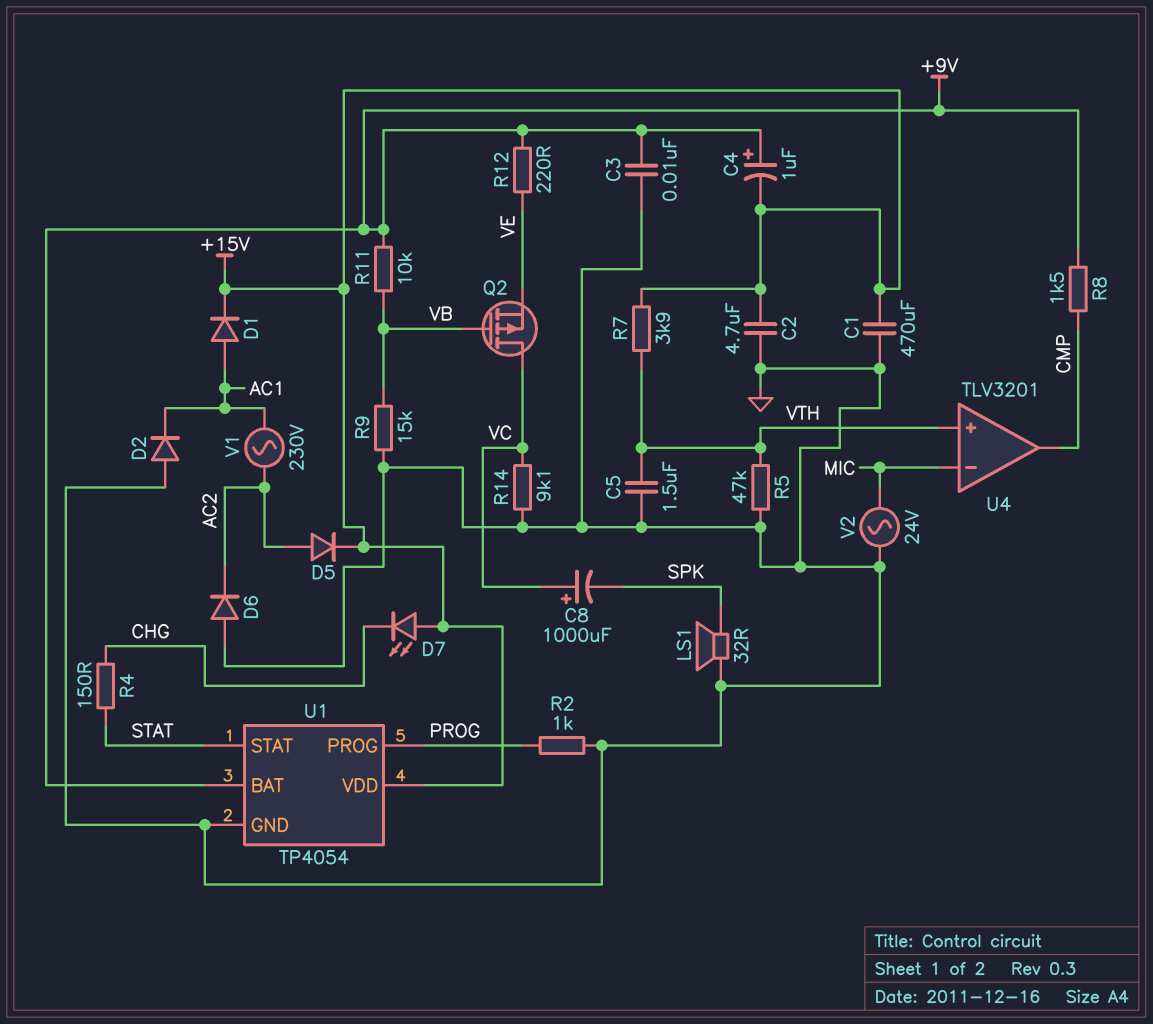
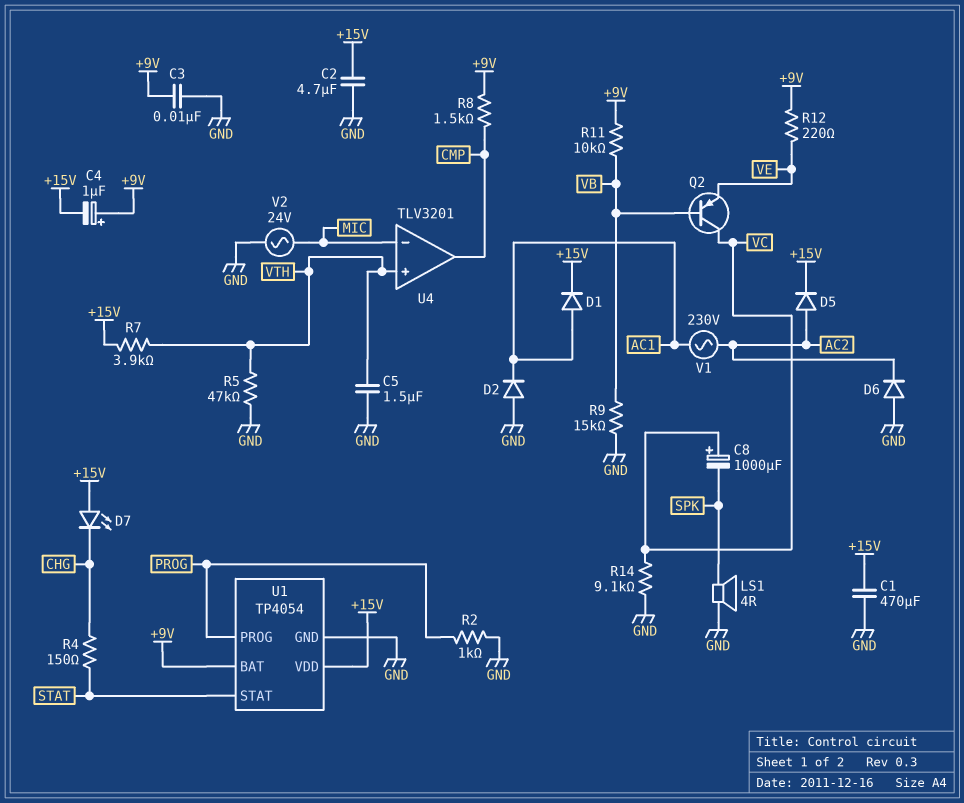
LS1: speaker 32R (GND, SPK) -> speaker 4R (GND, SPK)
Q2: PMOS (G VB, D VC, S VE) -> PNP (B VB, C VC, E VE)

